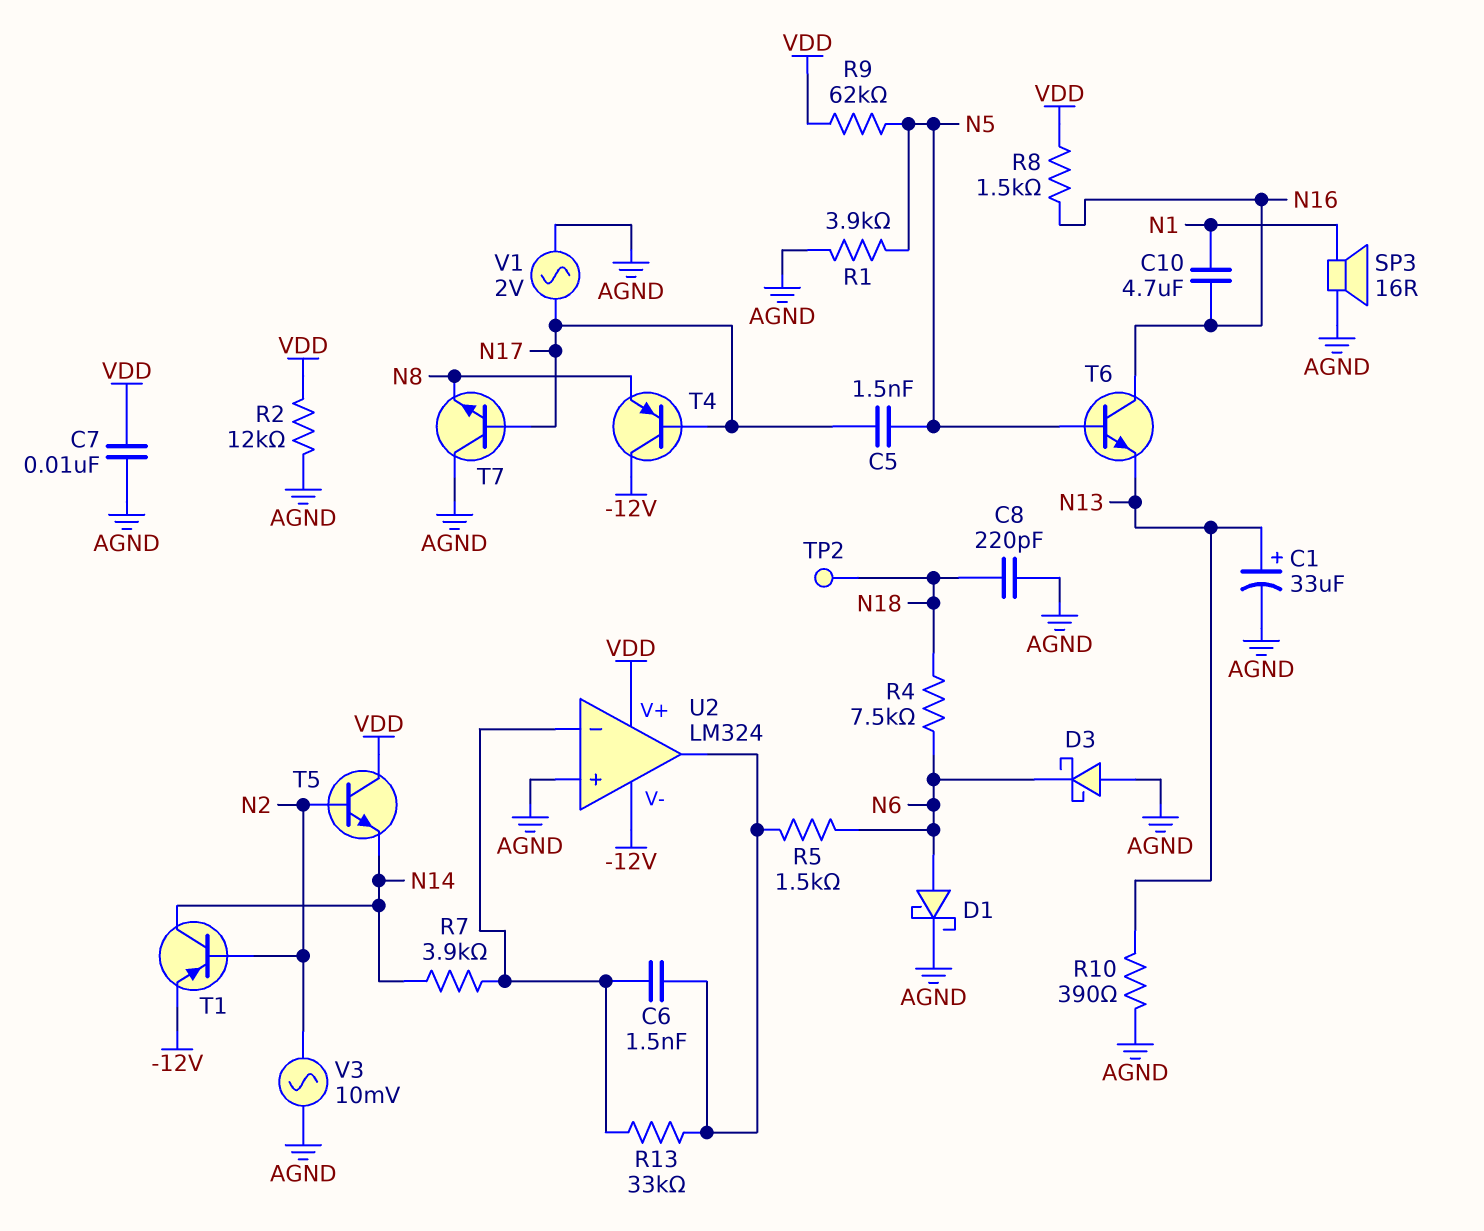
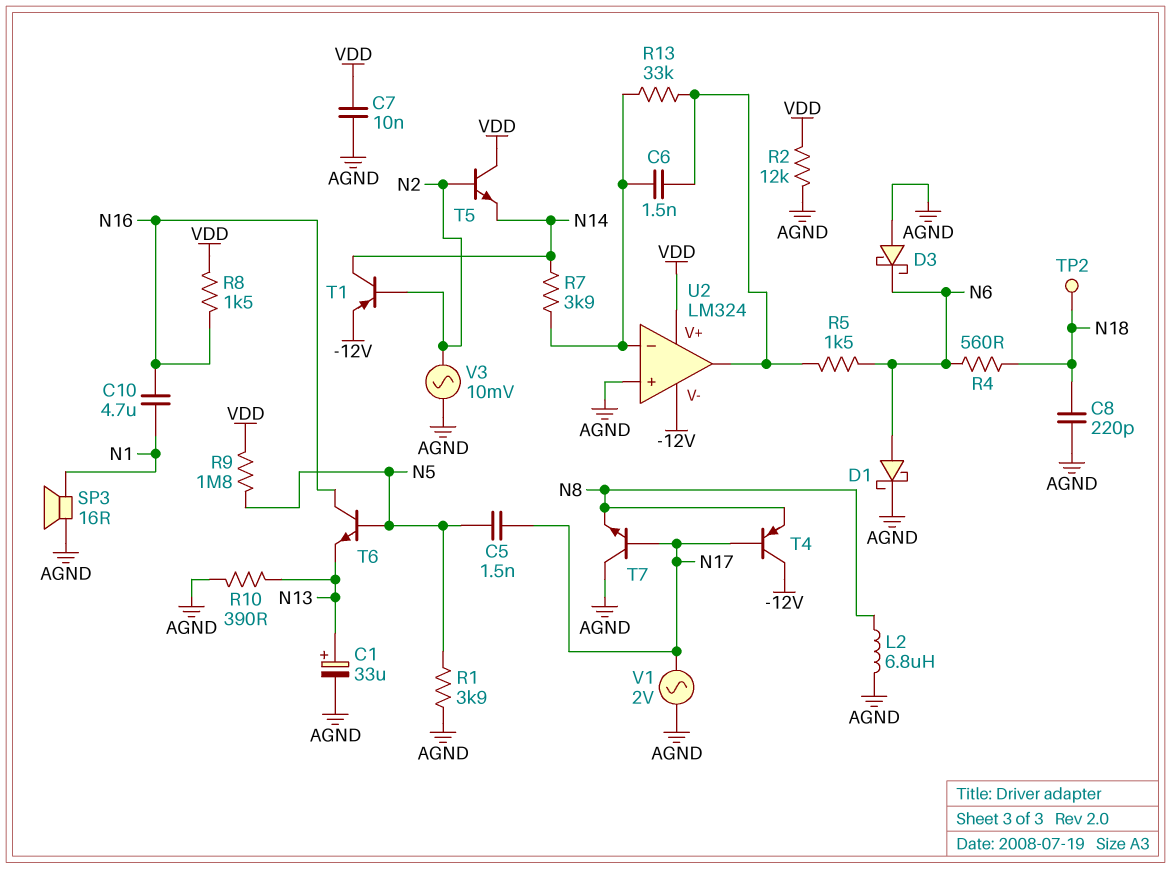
L2: none -> 6.8uH (AGND, N8)
R4: 7.5k (N6, N18) -> 560 (N6, N18)
R9: 62k (N5, VDD) -> 1.8M (N5, VDD)

